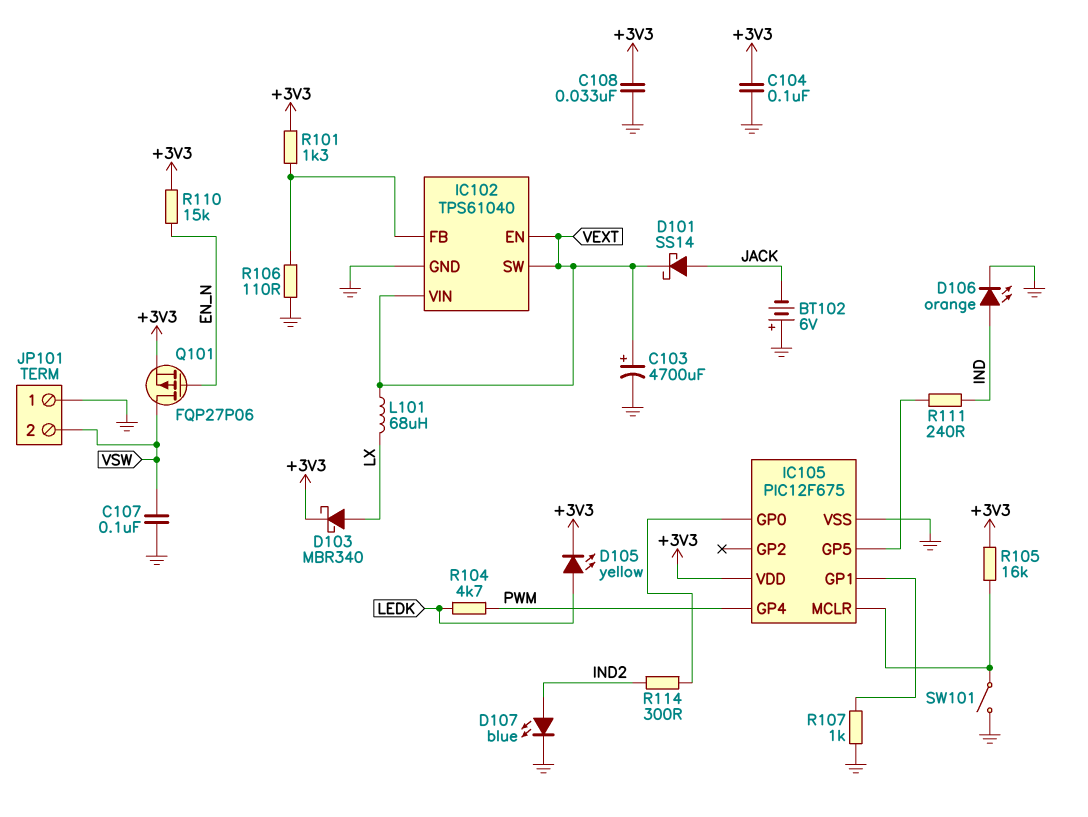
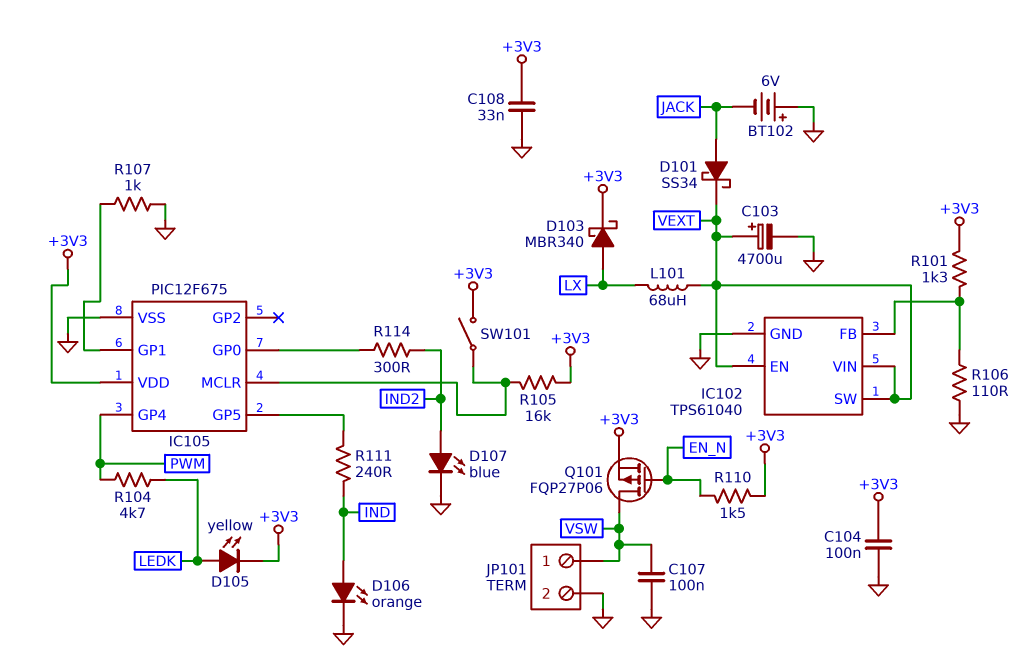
D101: schottky SS14 (A JACK, K VEXT) -> schottky SS34 (A JACK, K VEXT)
JP101 pin 1: GND -> VSW
JP101 pin 2: VSW -> GND
R110: 15k (+3V3, EN_N) -> 1.5k (+3V3, EN_N)
SW101: switch (GND, IC105/MCLR) -> switch (+3V3, IC105/MCLR)

